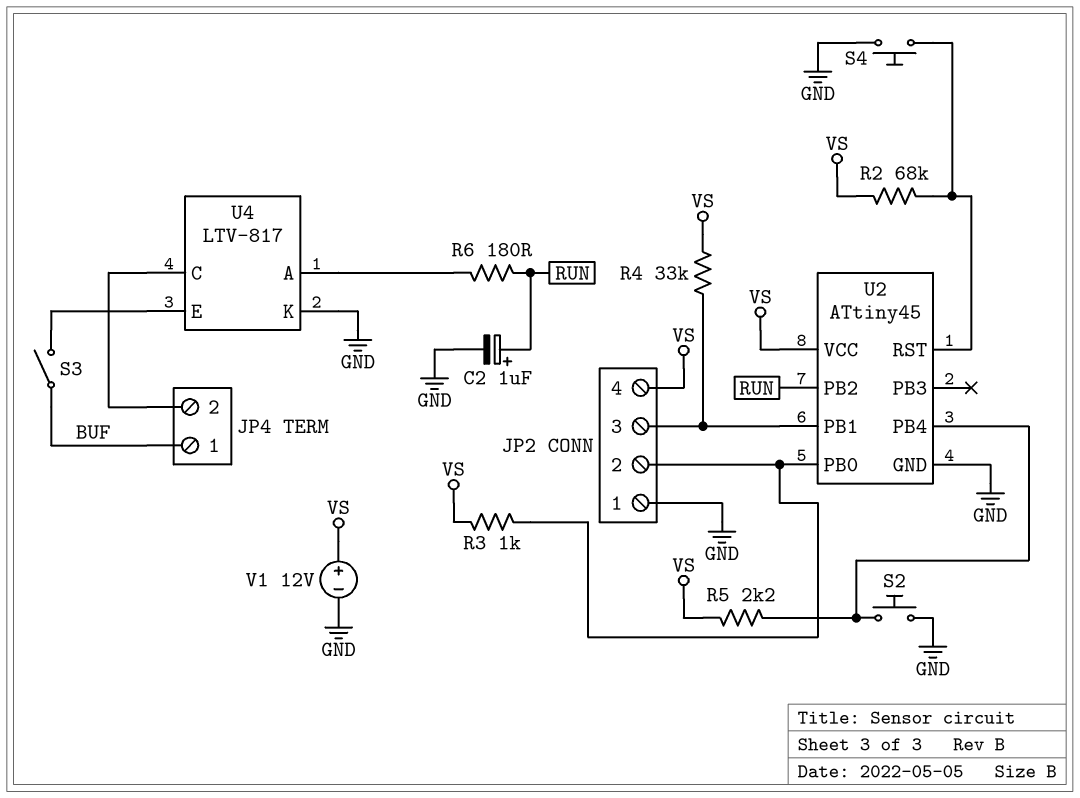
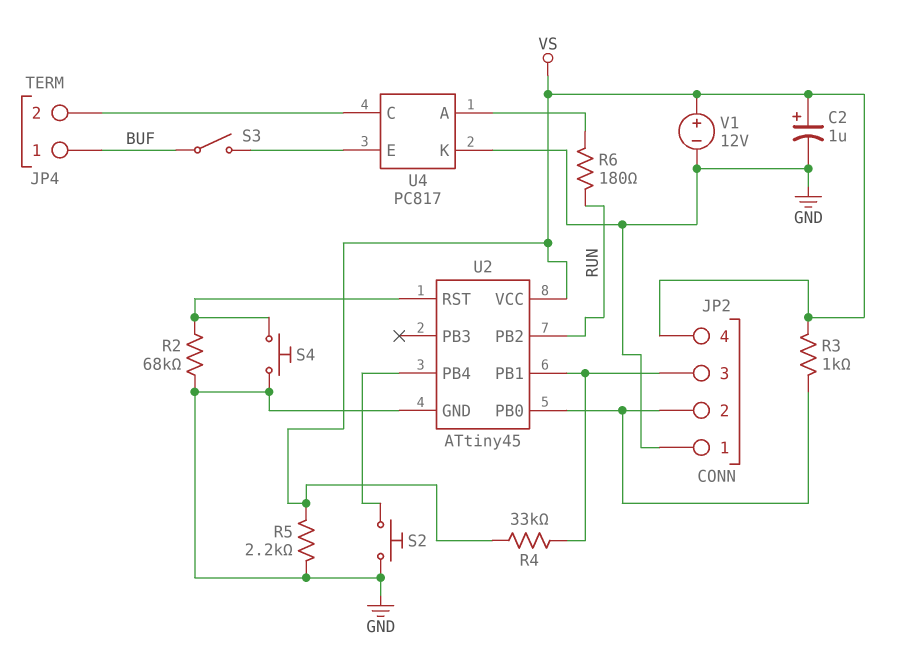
C2: 1uF (plus RUN, minus GND) -> 1uF (plus VS, minus GND)
R2: 68k (U2/RST, VS) -> 68k (GND, U2/RST)
R5: 2.2k (U2/PB4, VS) -> 2.2k (GND, VS)
U4: LTV-817 -> PC817

